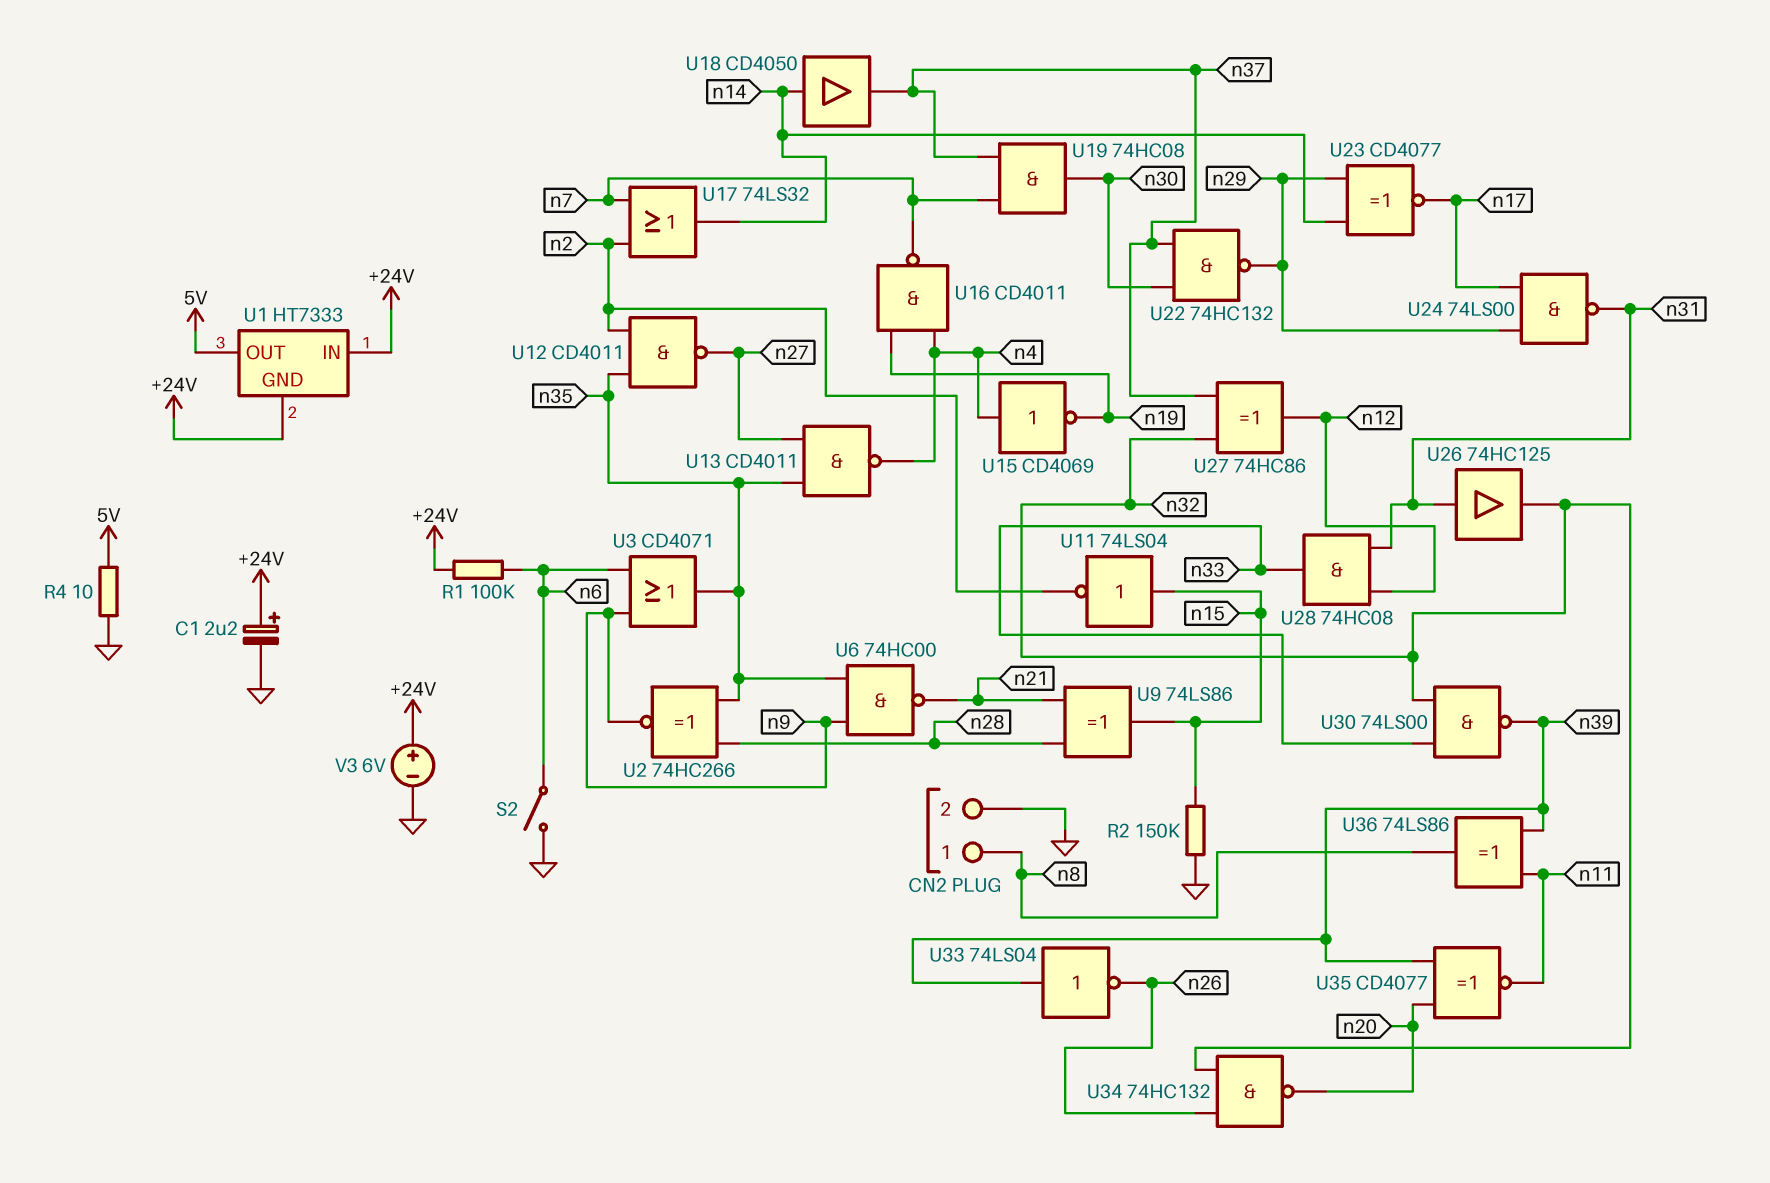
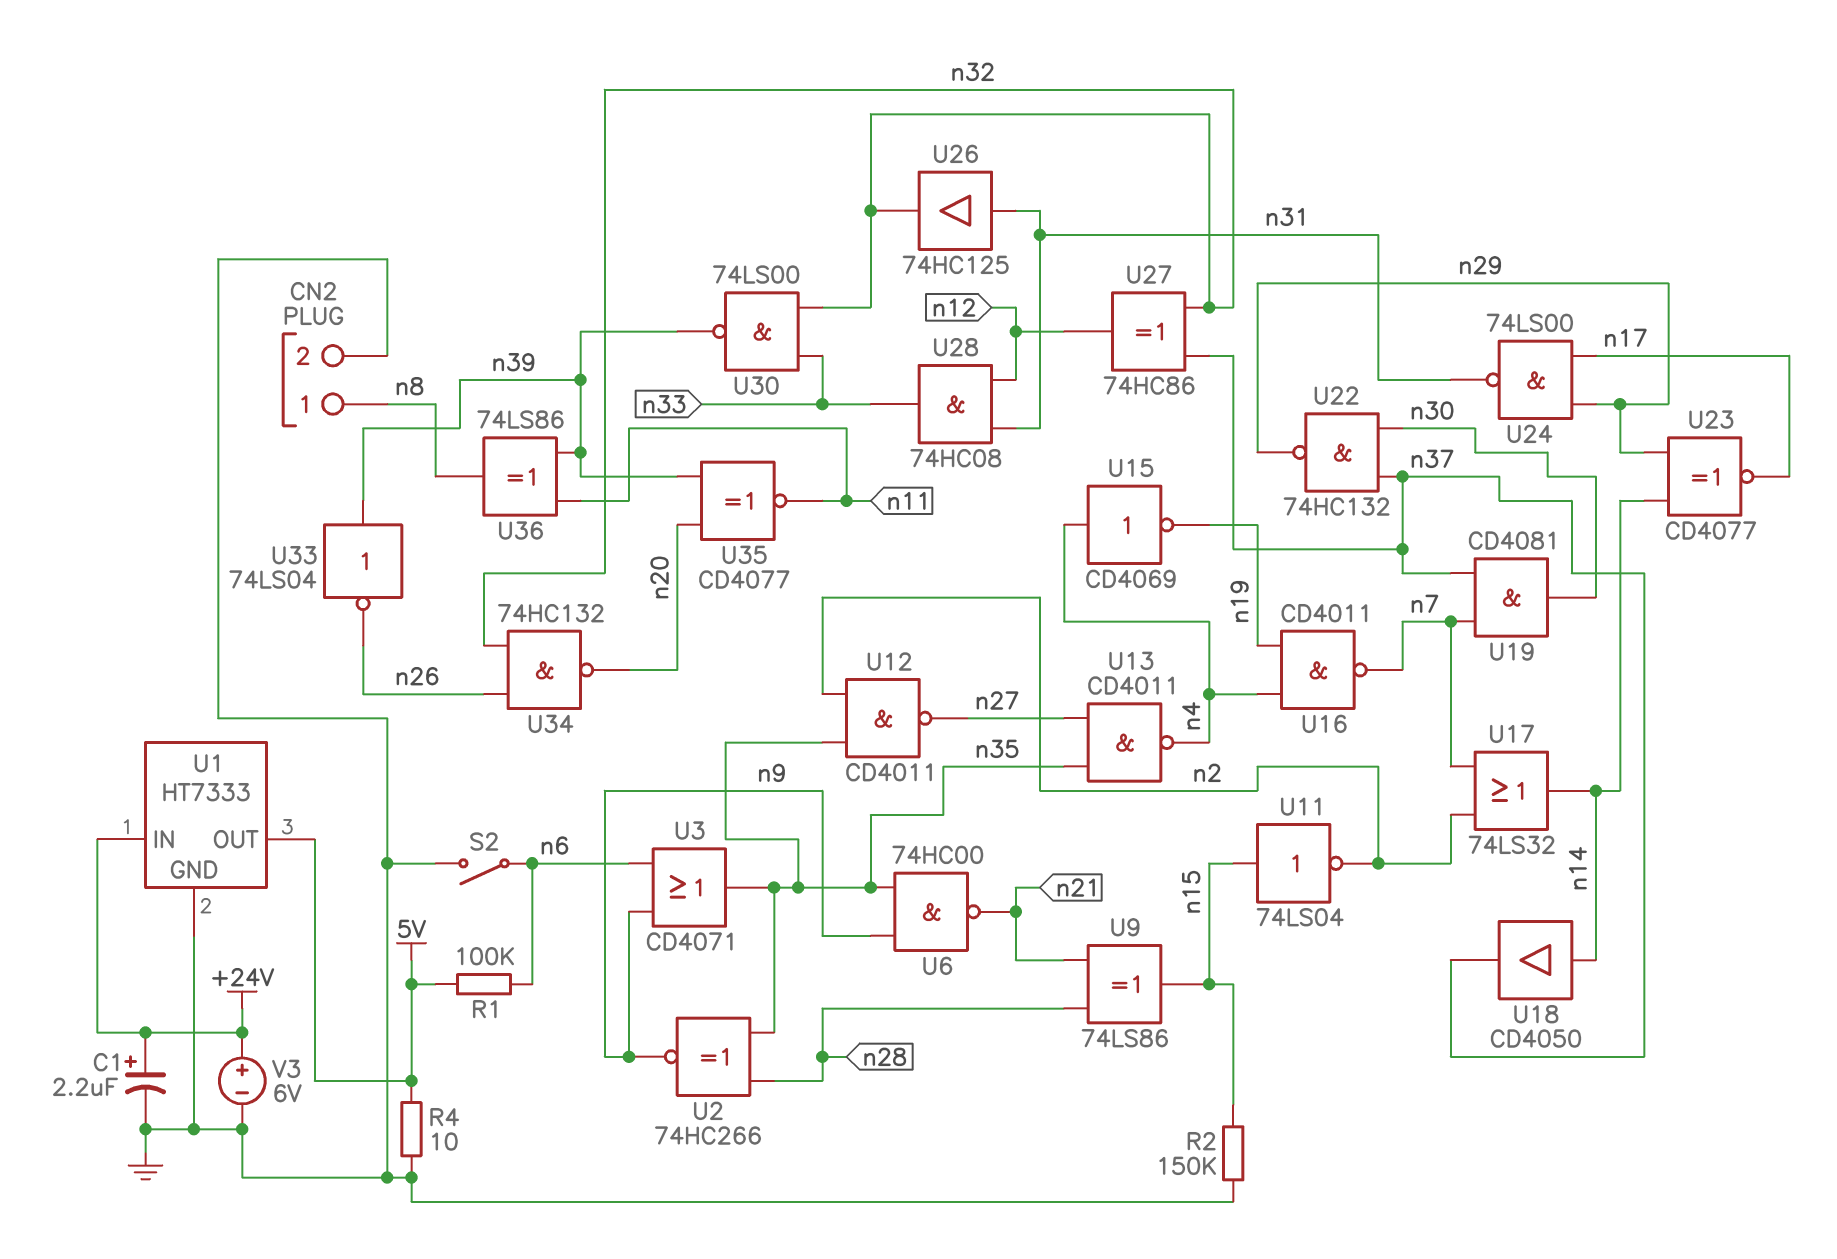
R1: 100k (+24V, n6) -> 100k (5V, n6)
U1 pin GND: +24V -> GND
U19: AND 74HC08 (in n7, in n37, out n30) -> AND CD4081 (in n7, in n37, out n30)

